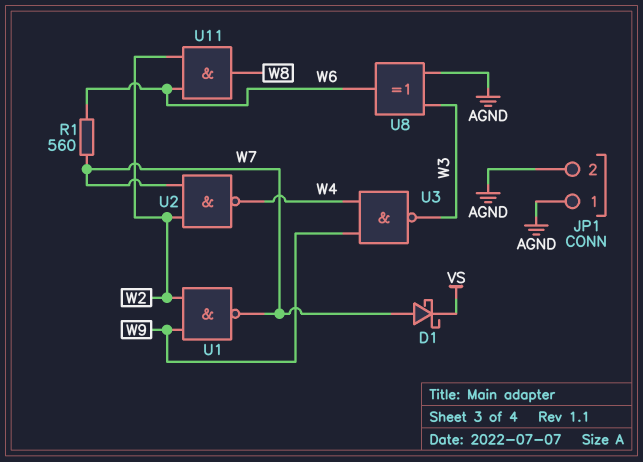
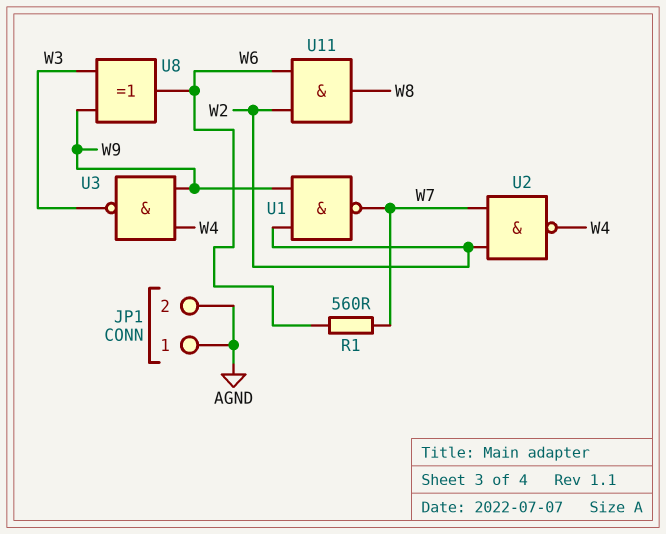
D1: schottky (A W7, K VS) -> none
U8: XOR (in AGND, in W3, out W6) -> XOR (in W3, in W9, out W6)

